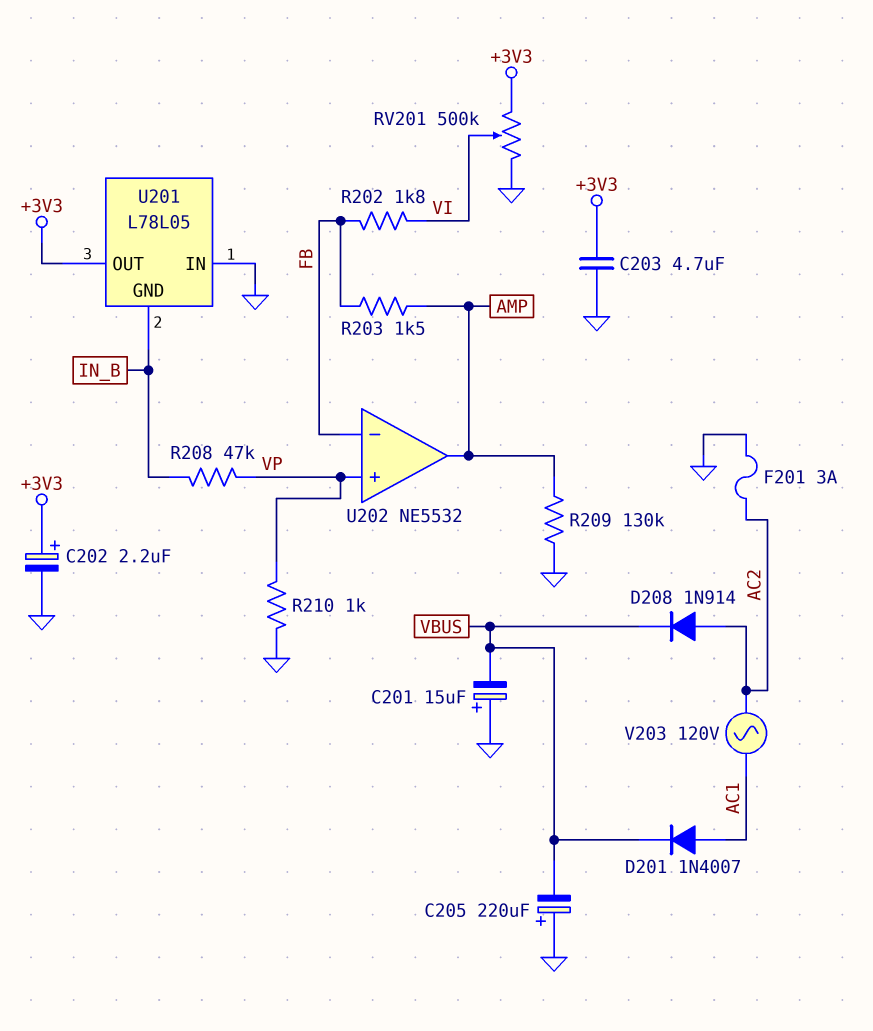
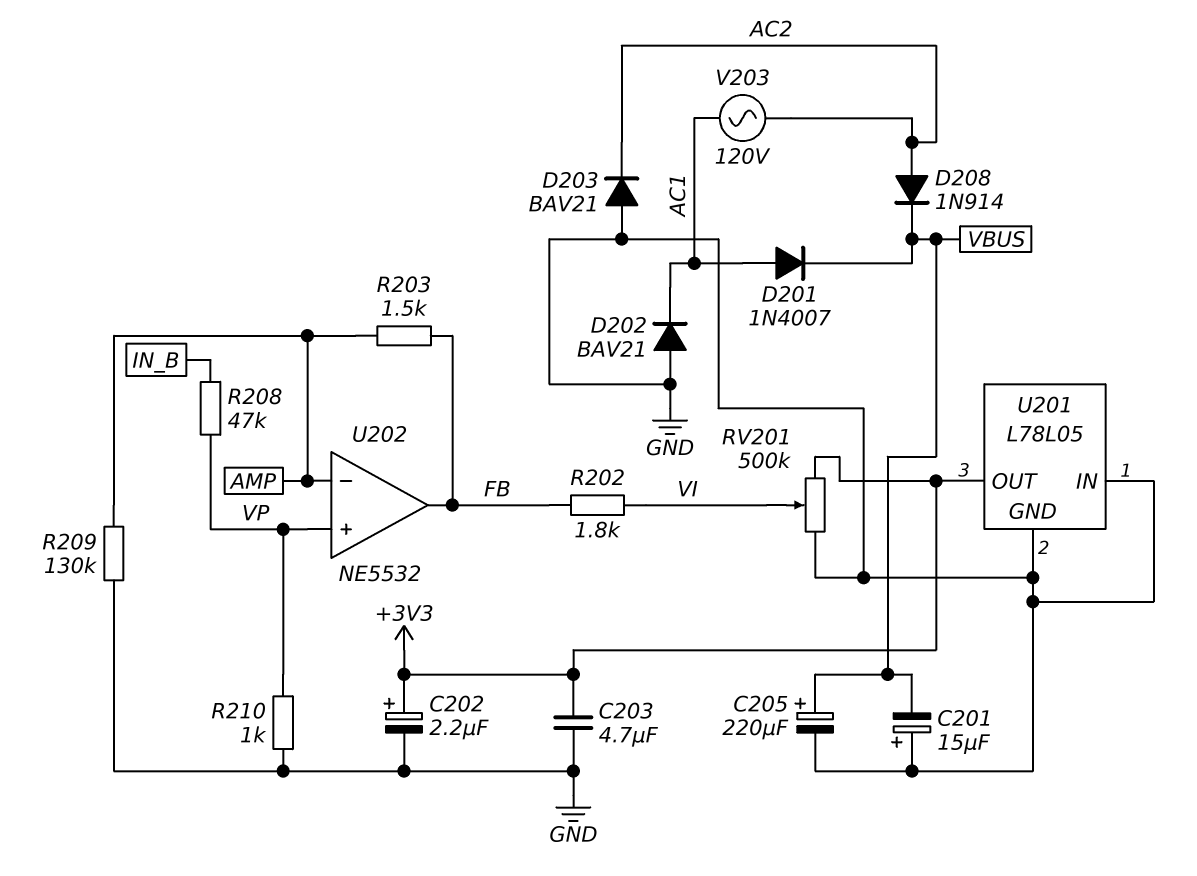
C205: 220uF (plus GND, minus VBUS) -> 220uF (plus VBUS, minus GND)
D202: none -> diode BAV21 (A GND, K AC1)
D203: none -> diode BAV21 (A GND, K AC2)
F201: 3A (AC2, GND) -> none
U201 pin GND: IN_B -> GND
U202 pin in-: FB -> AMP
U202 pin out: AMP -> FB

